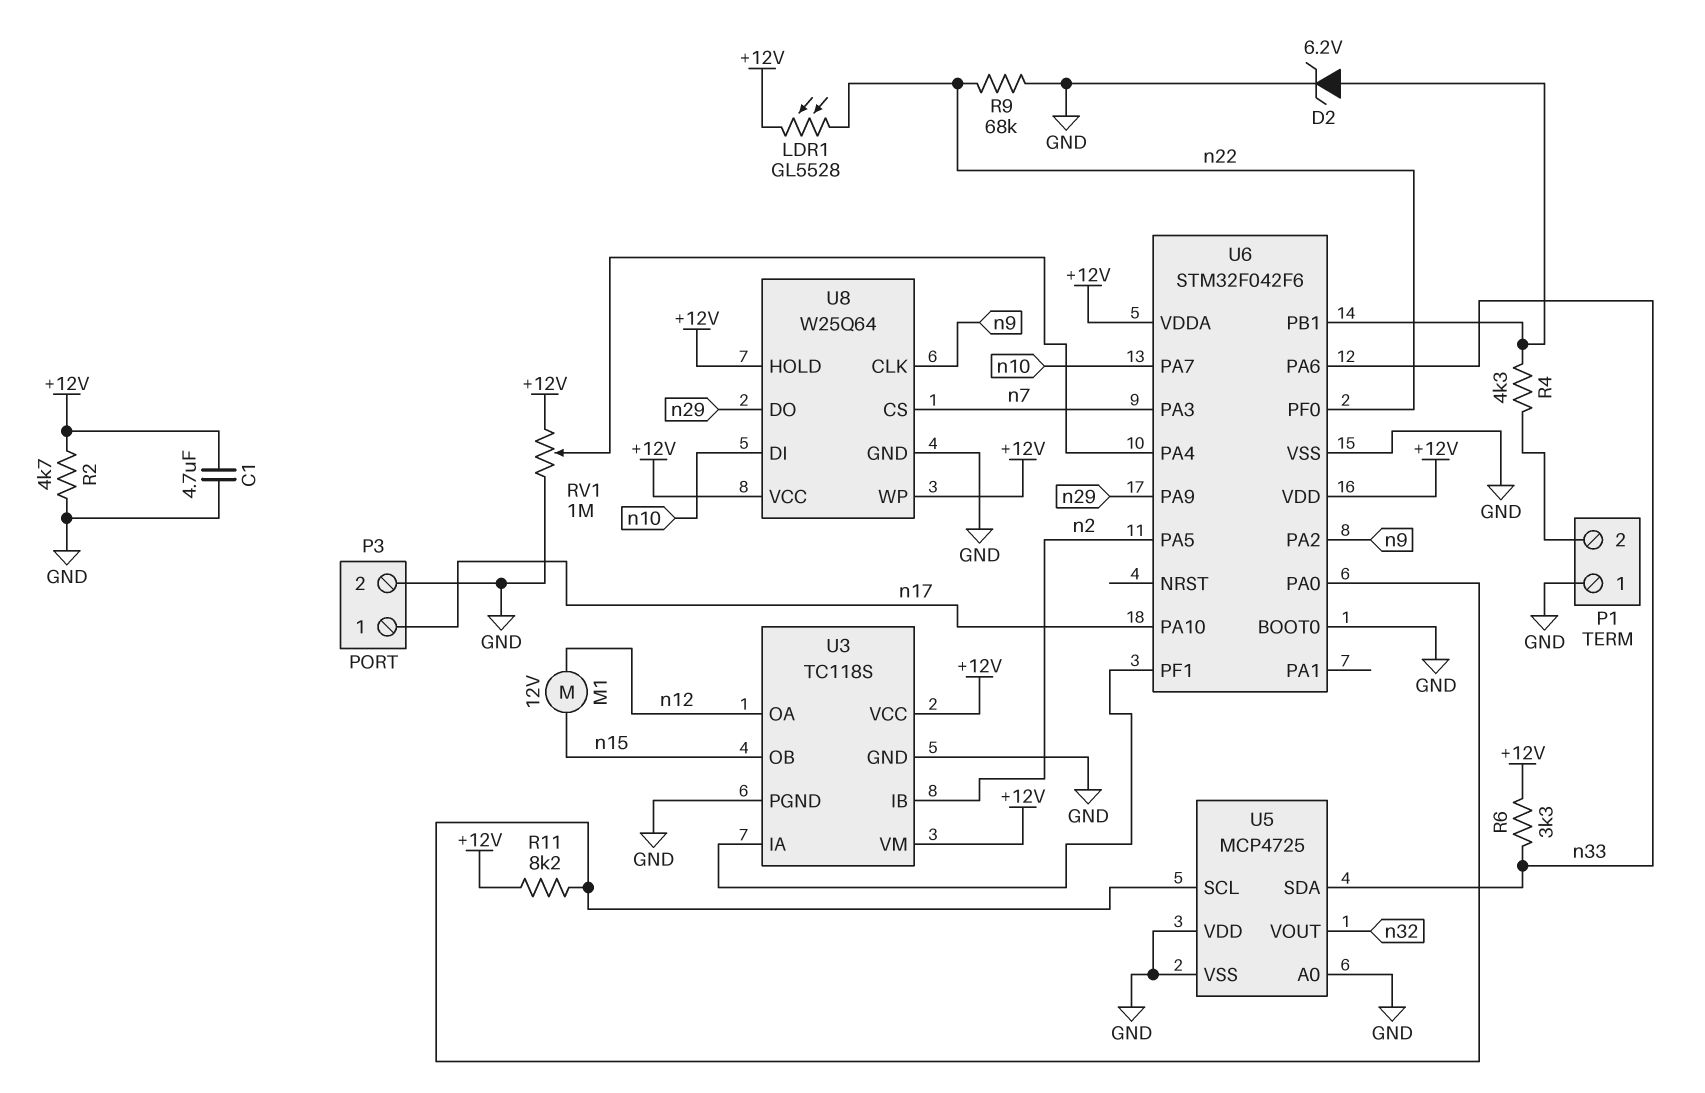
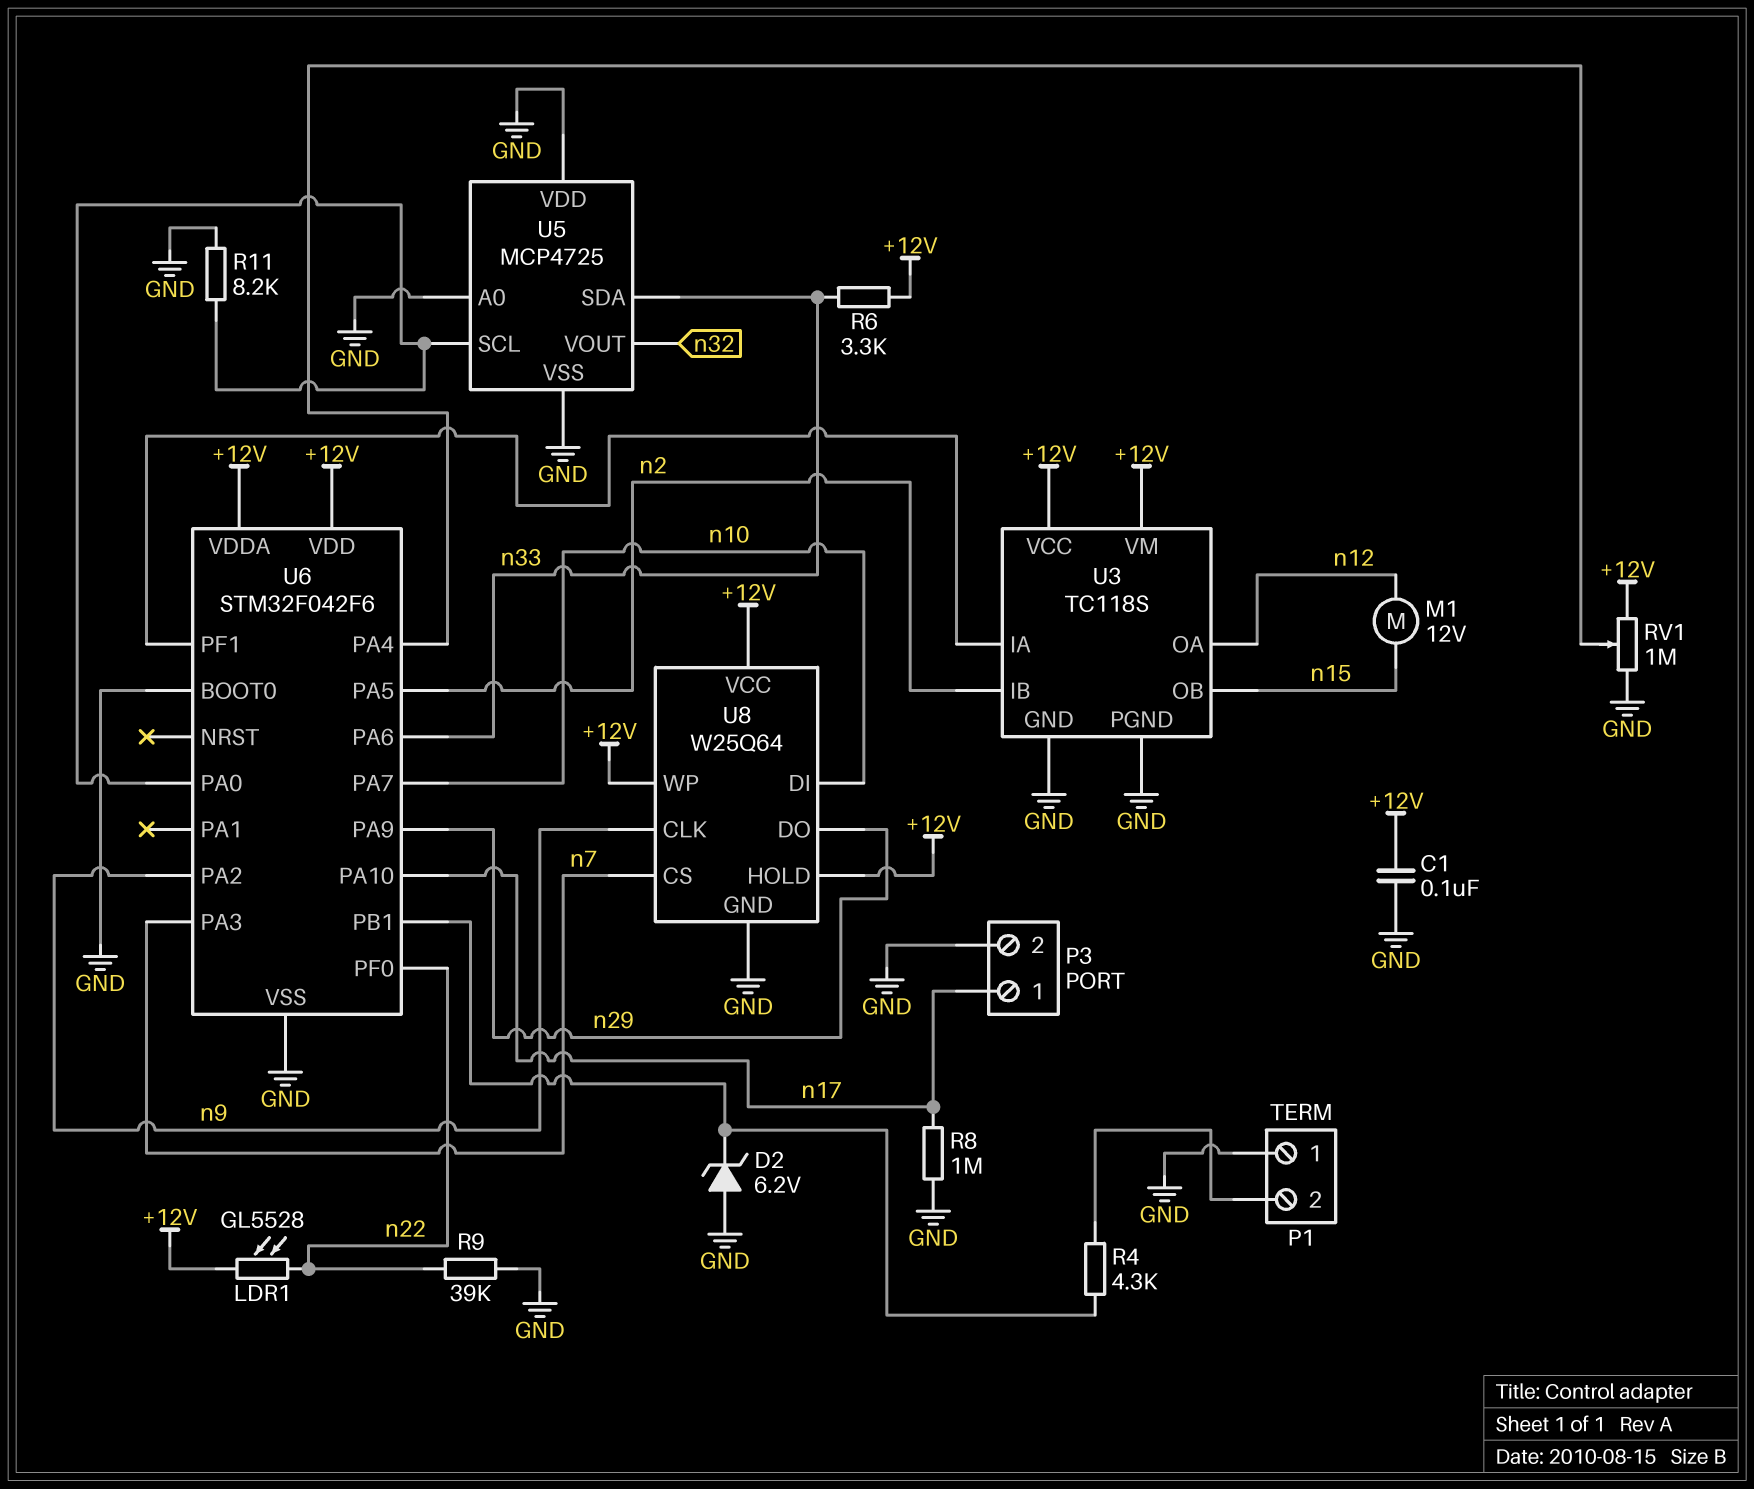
C1: 4.7uF (+12V, GND) -> 100nF (+12V, GND)
D2: zener 6.2V (A U6/PB1, K GND) -> zener 6.2V (A GND, K U6/PB1)
R2: 4.7k (+12V, GND) -> none
R8: none -> 1M (GND, n17)
R9: 68k (GND, n22) -> 39k (GND, n22)
R11: 8.2k (+12V, U5/SCL) -> 8.2k (GND, U5/SCL)

